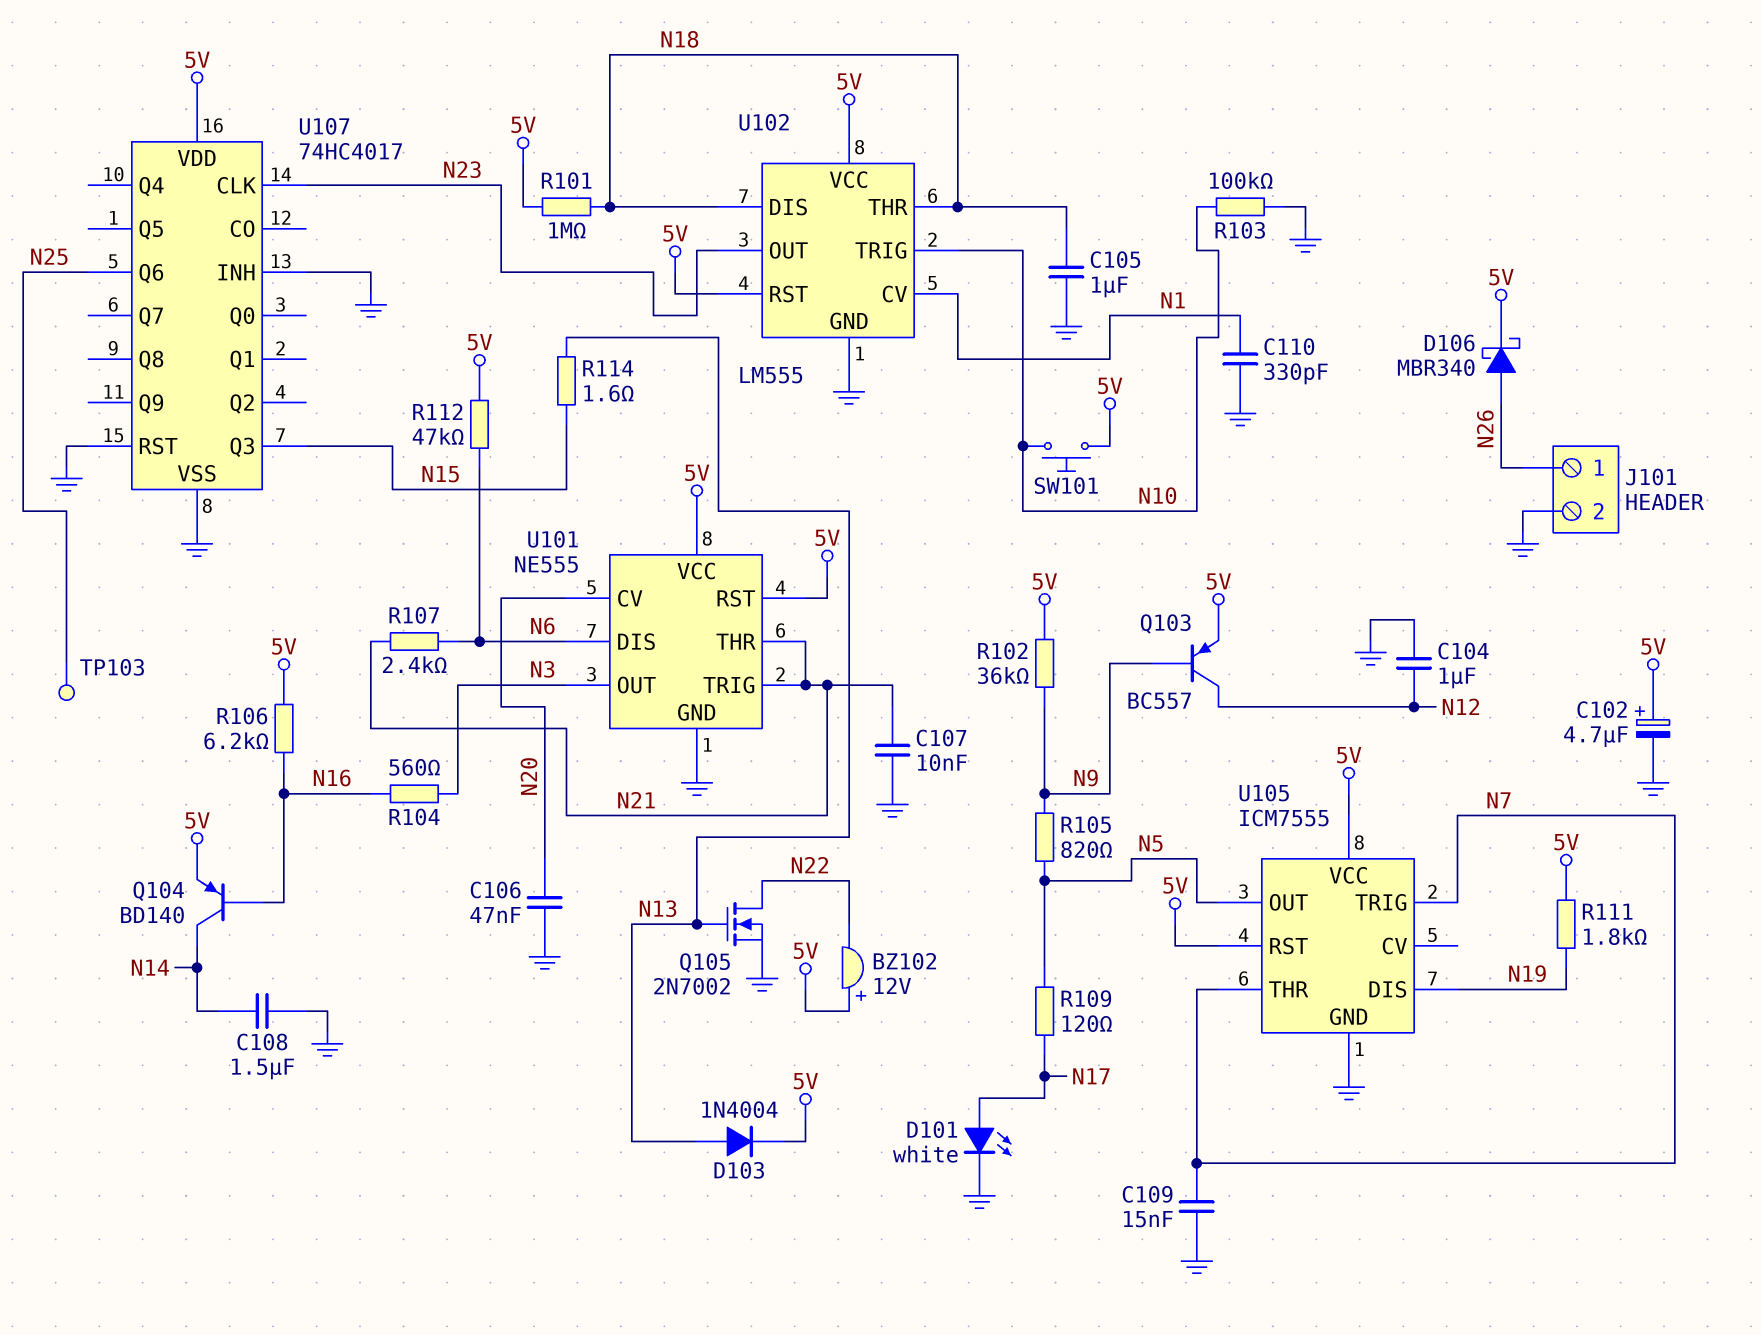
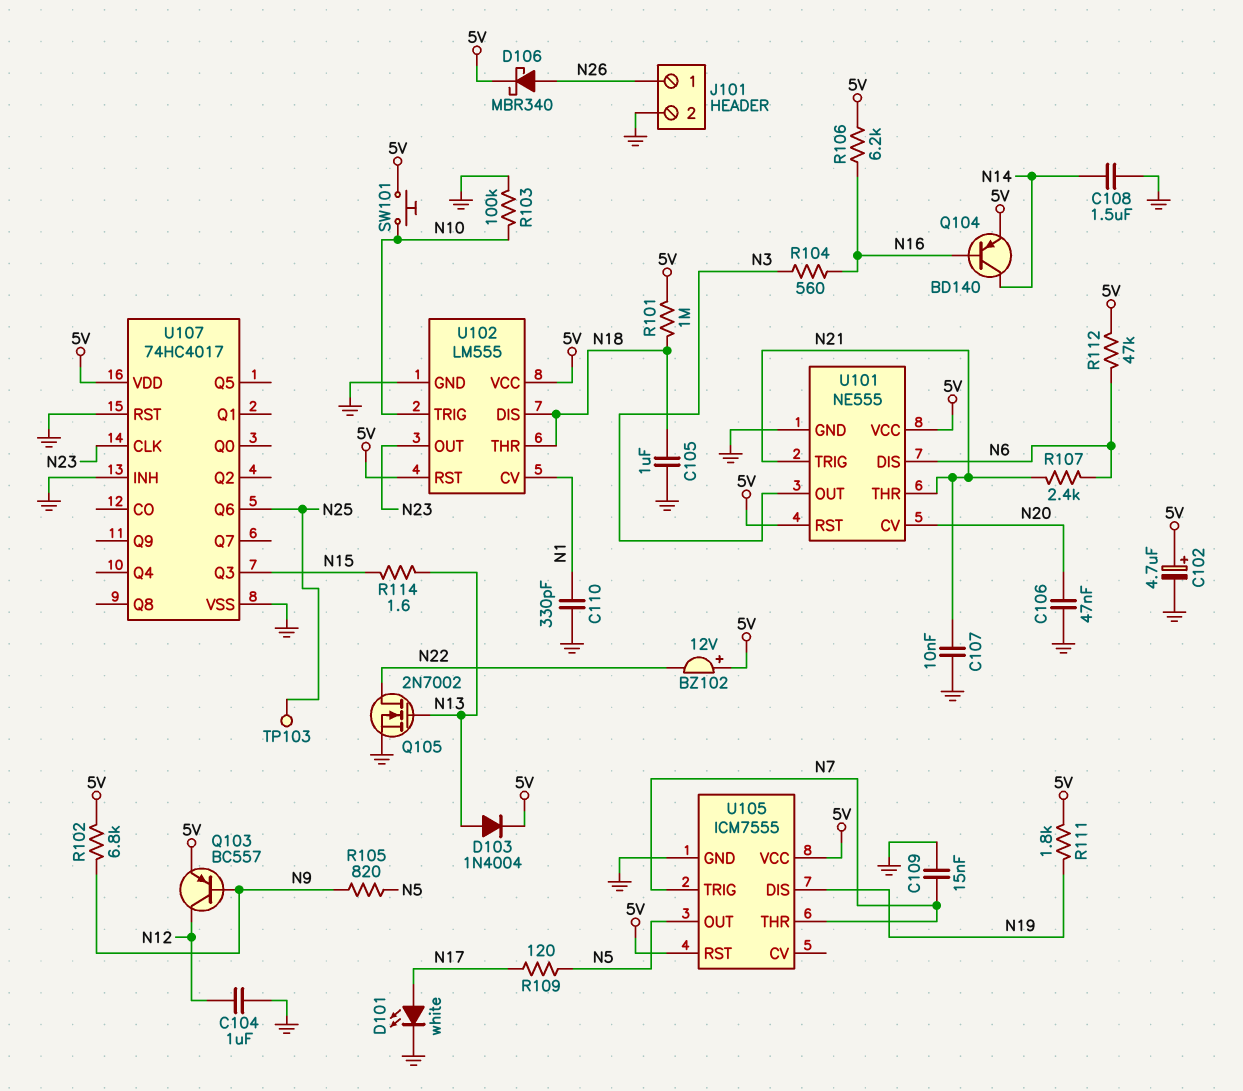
R102: 36k (5V, N9) -> 6.8k (5V, N9)

